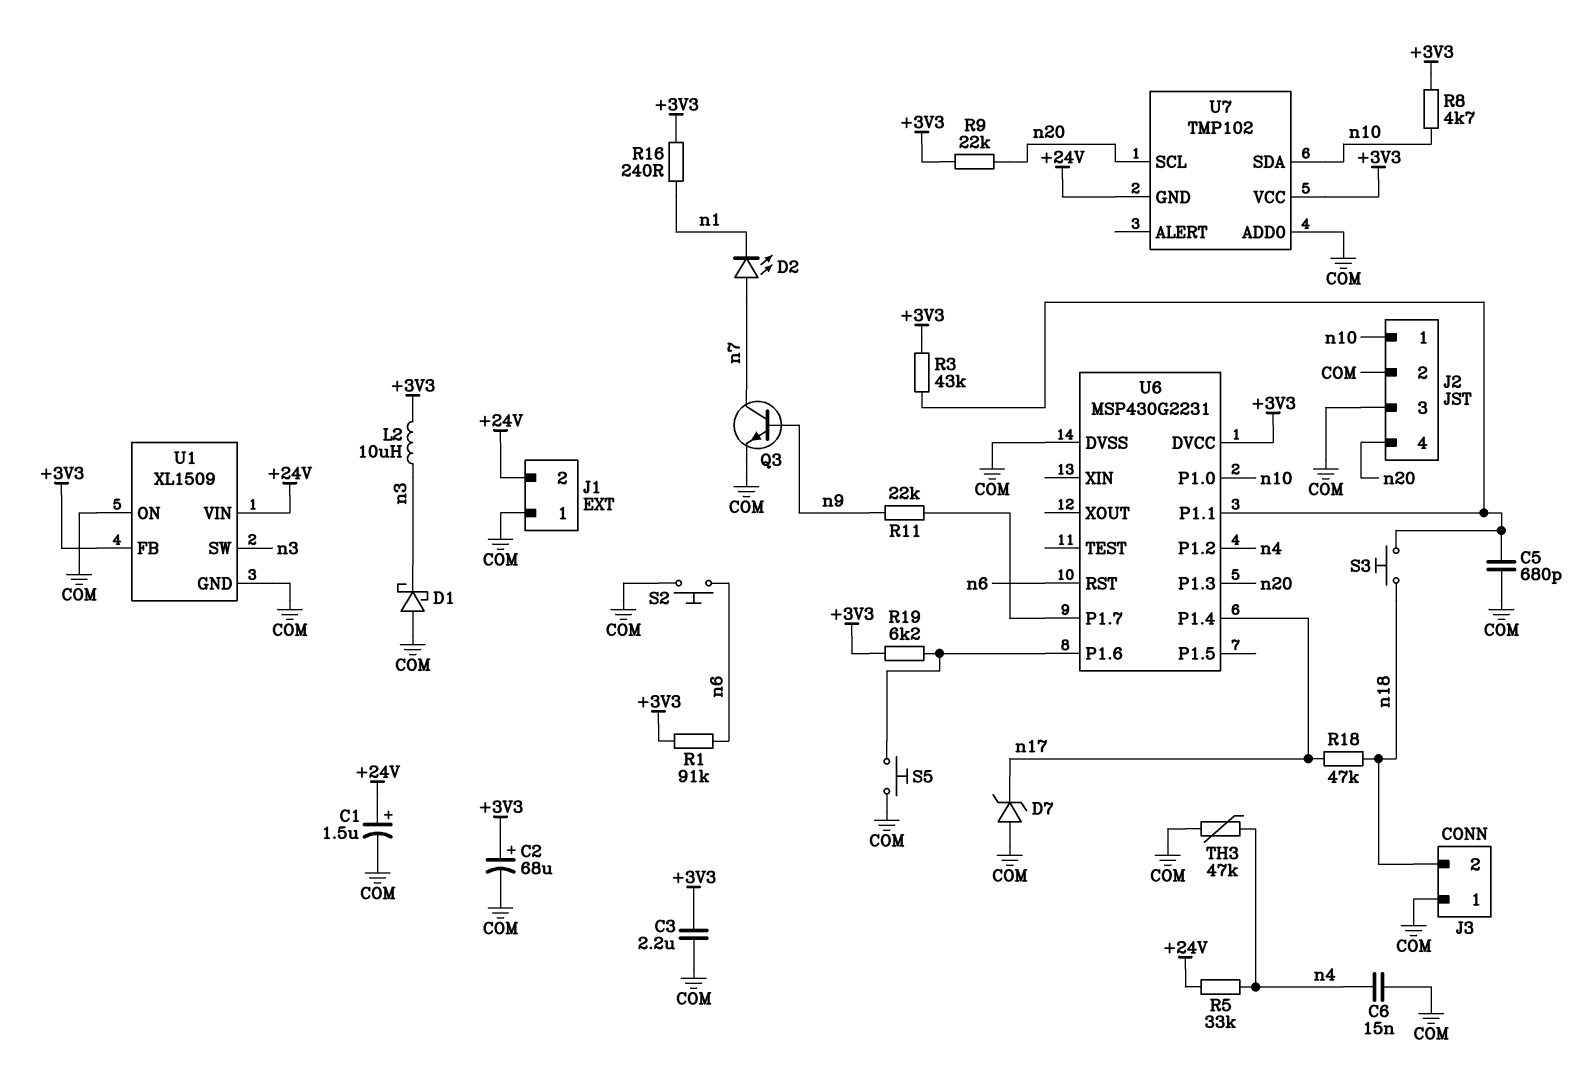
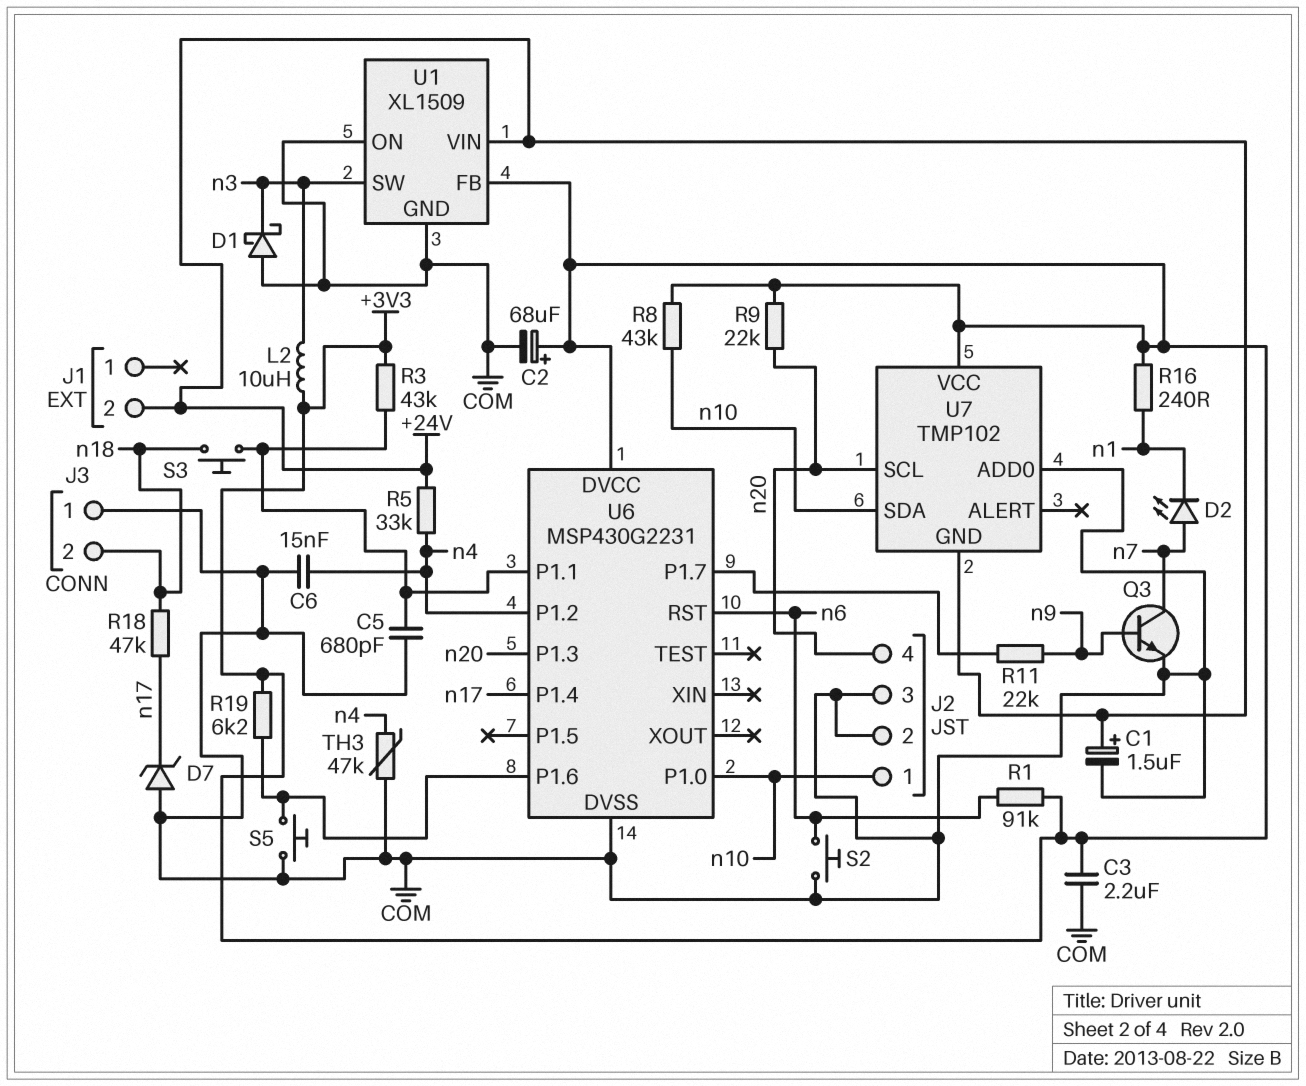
J1 pin 1: COM -> none
R8: 4.7k (+3V3, n10) -> 43k (+3V3, n10)

